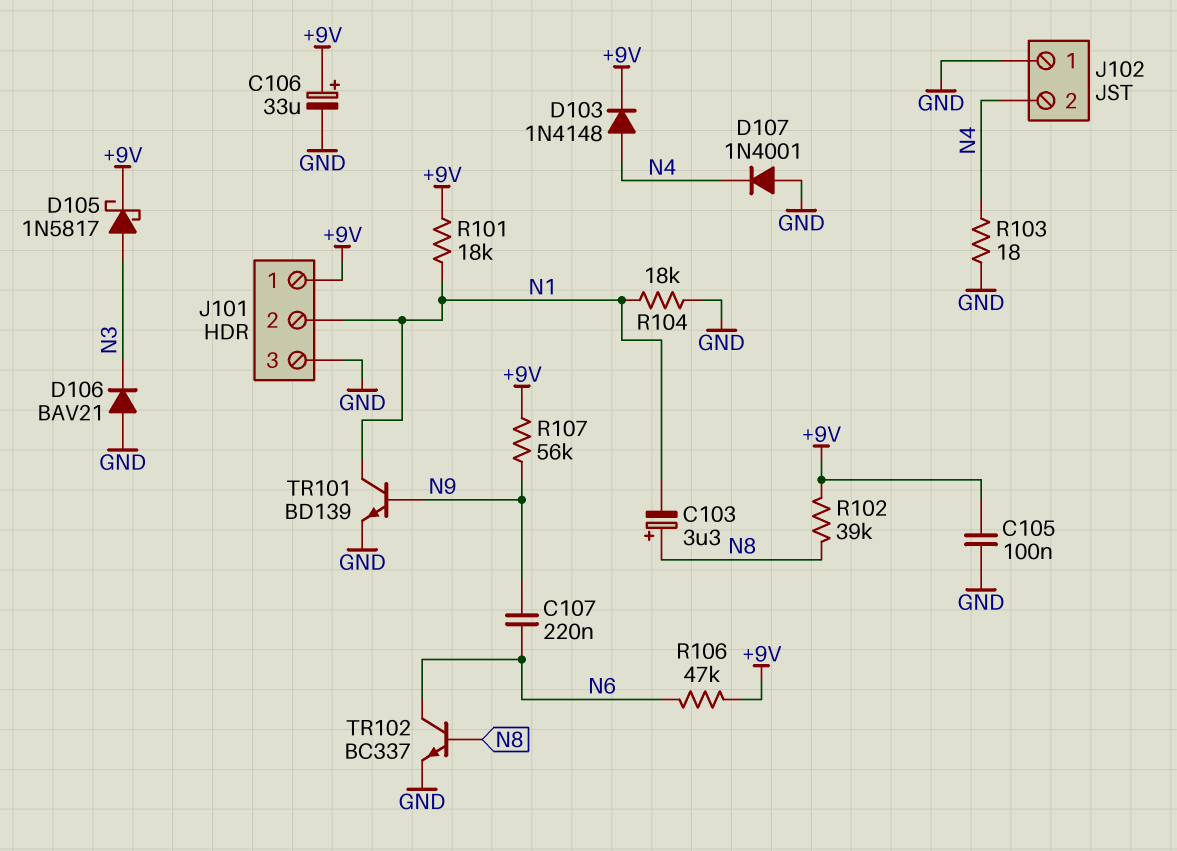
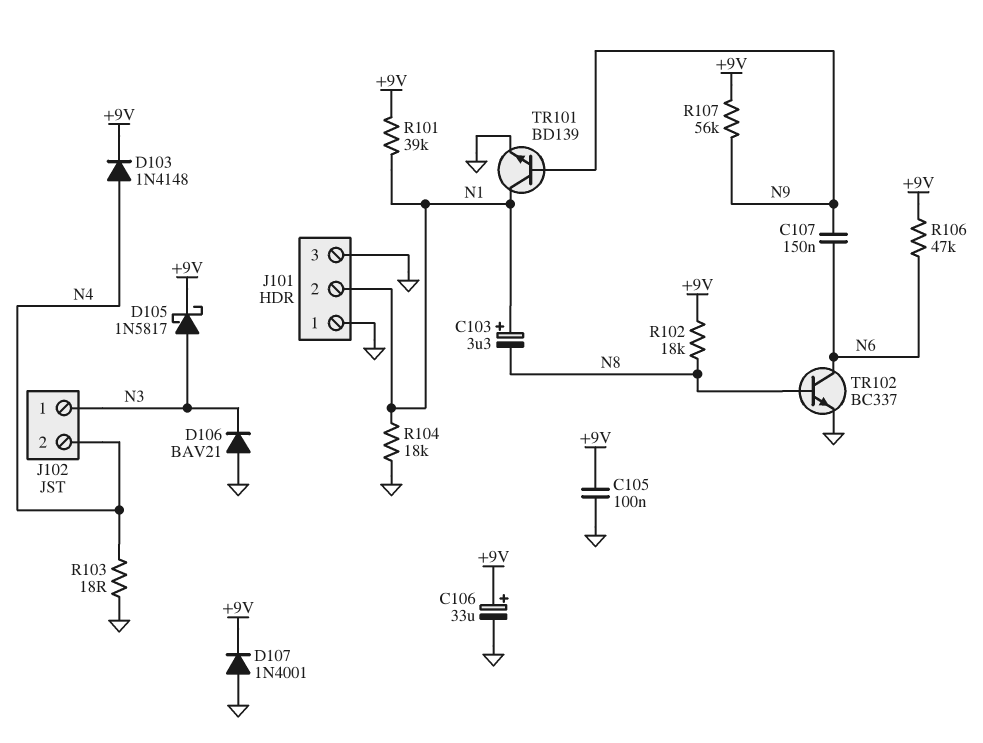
C103: 3.3uF (plus N8, minus N1) -> 3.3uF (plus N1, minus N8)
C107: 220nF (N6, N9) -> 150nF (N6, N9)
D107: diode 1N4001 (A GND, K N4) -> diode 1N4001 (A GND, K +9V)
J101 pin 1: +9V -> GND
J102 pin 1: GND -> N3
R101: 18k (+9V, N1) -> 39k (+9V, N1)
R102: 39k (+9V, N8) -> 18k (+9V, N8)

